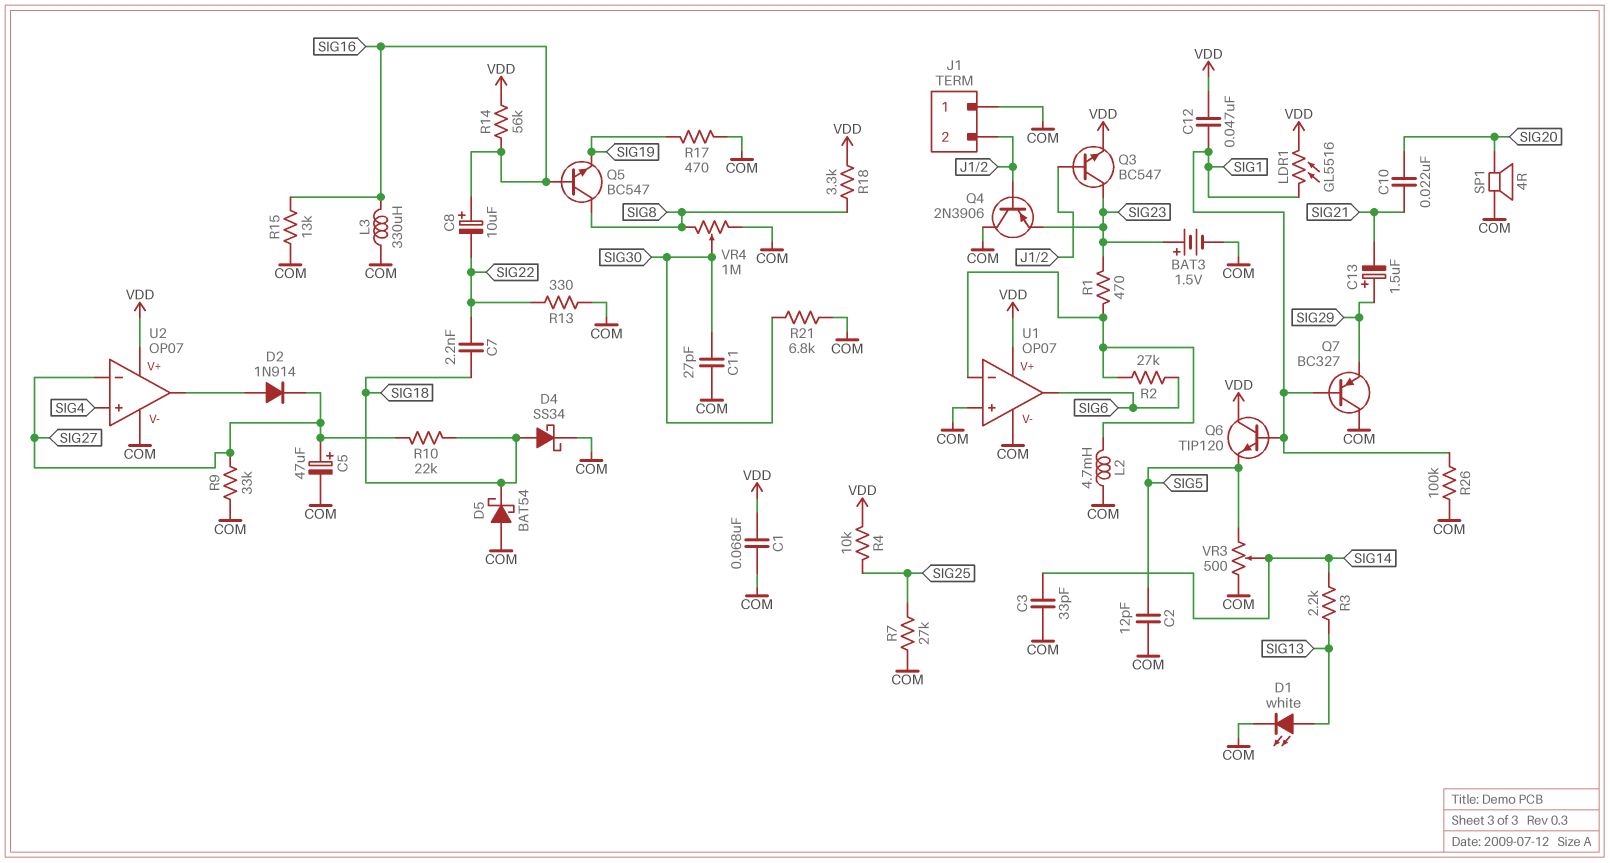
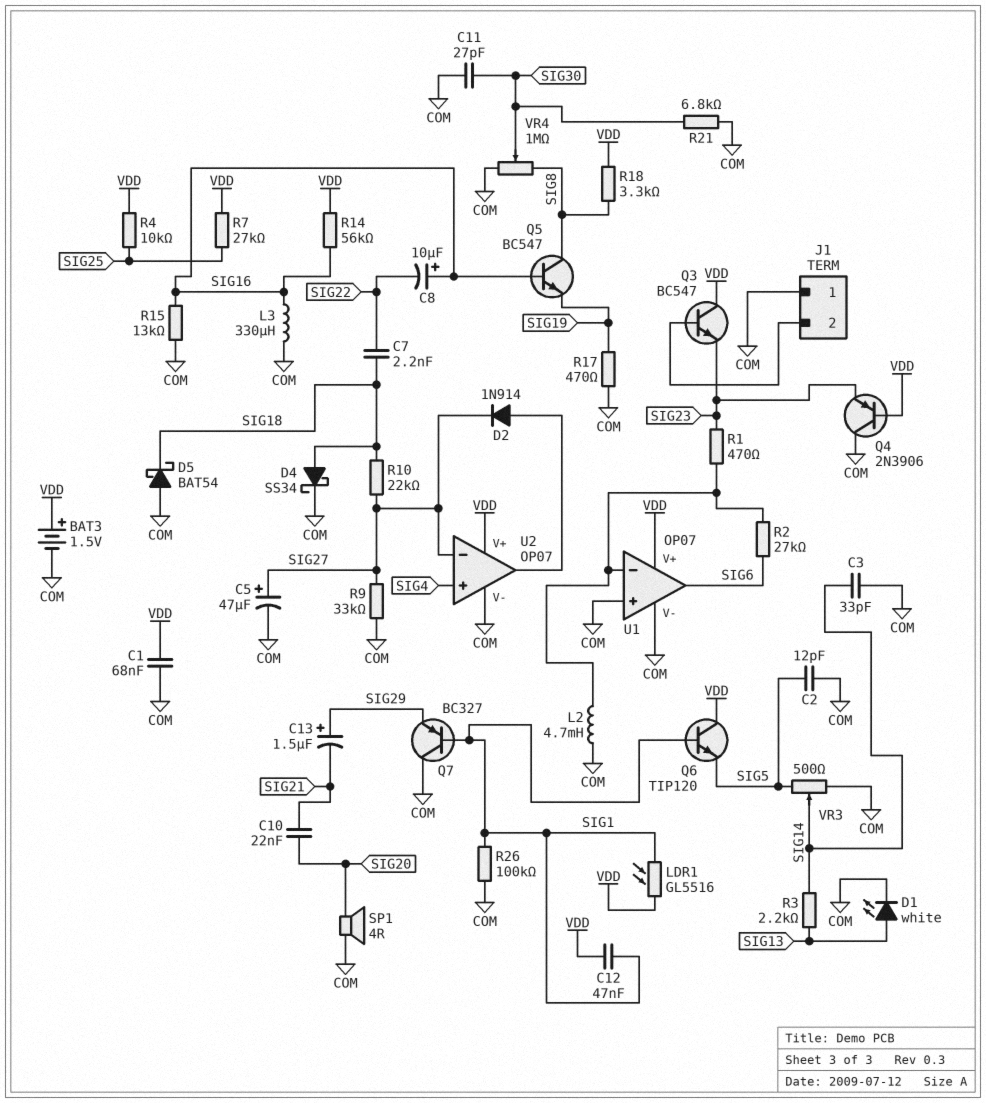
BAT3: 1.5V (plus SIG23, minus COM) -> 1.5V (plus VDD, minus COM)
Q3: NPN BC547 (B J1/2, C SIG23, E VDD) -> NPN BC547 (B J1/2, C VDD, E SIG23)
Q4: PNP 2N3906 (B J1/2, C COM, E SIG23) -> PNP 2N3906 (B VDD, C COM, E SIG23)
R7: 27k (COM, SIG25) -> 27k (SIG25, VDD)
R13: 330 (COM, SIG22) -> none

